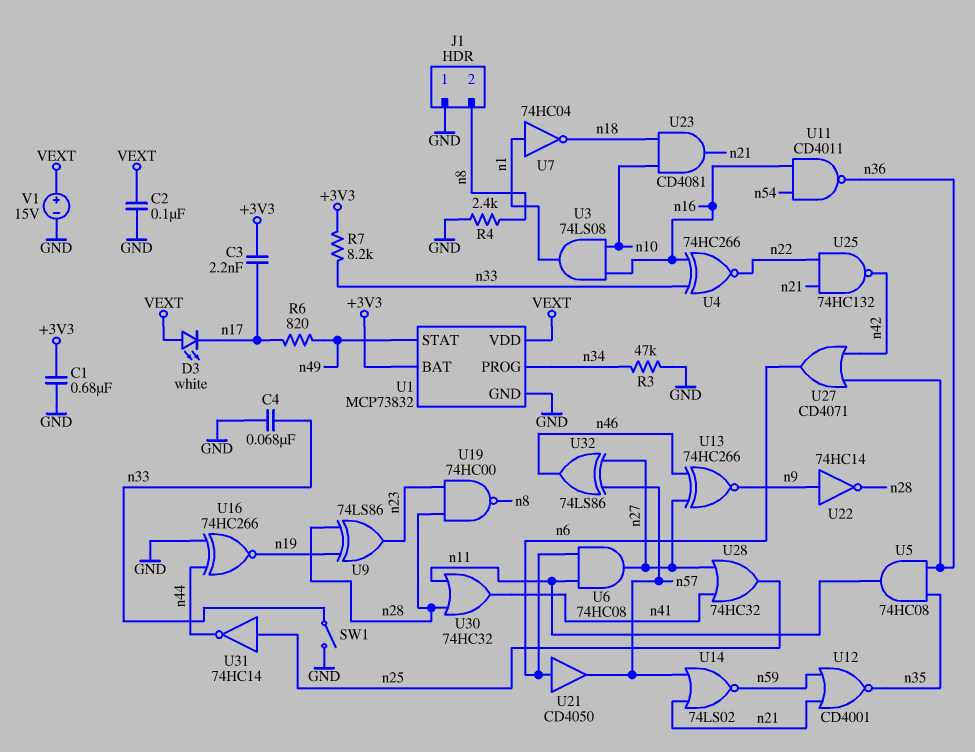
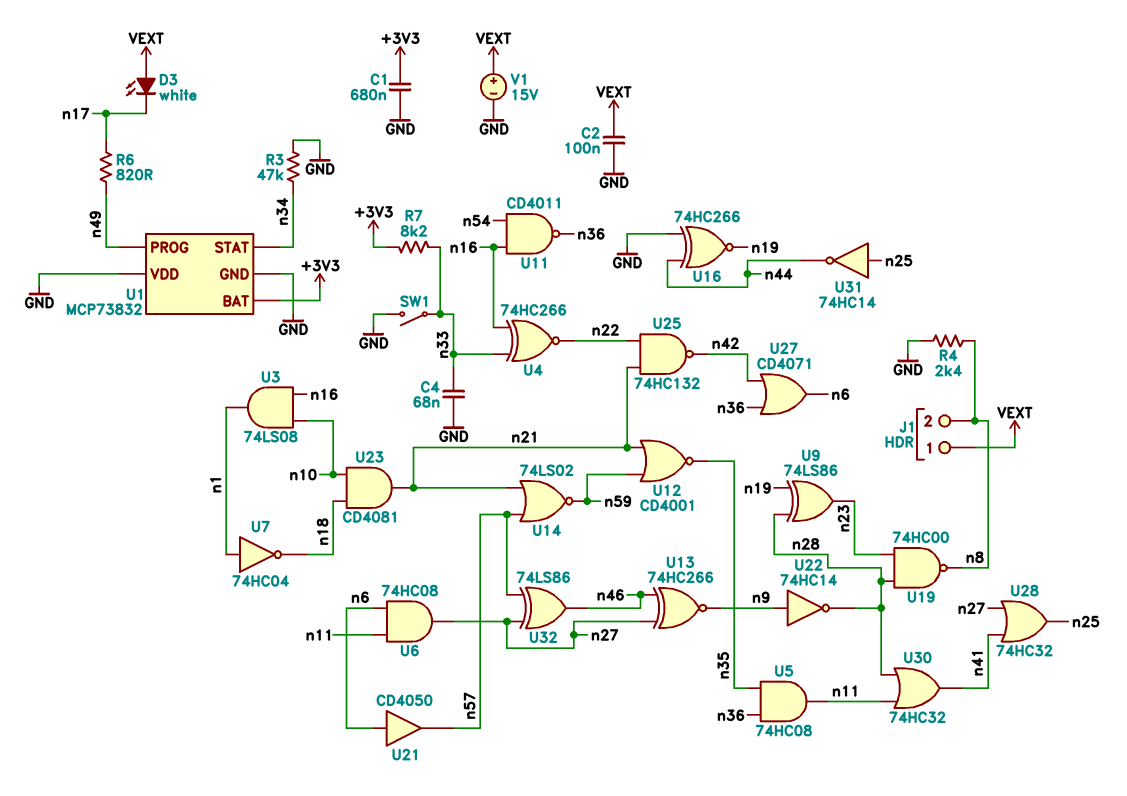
C3: 2.2nF (+3V3, n17) -> none
J1 pin 1: GND -> VEXT
U1 pin PROG: n34 -> n49
U1 pin STAT: n49 -> n34
U1 pin VDD: VEXT -> GND

